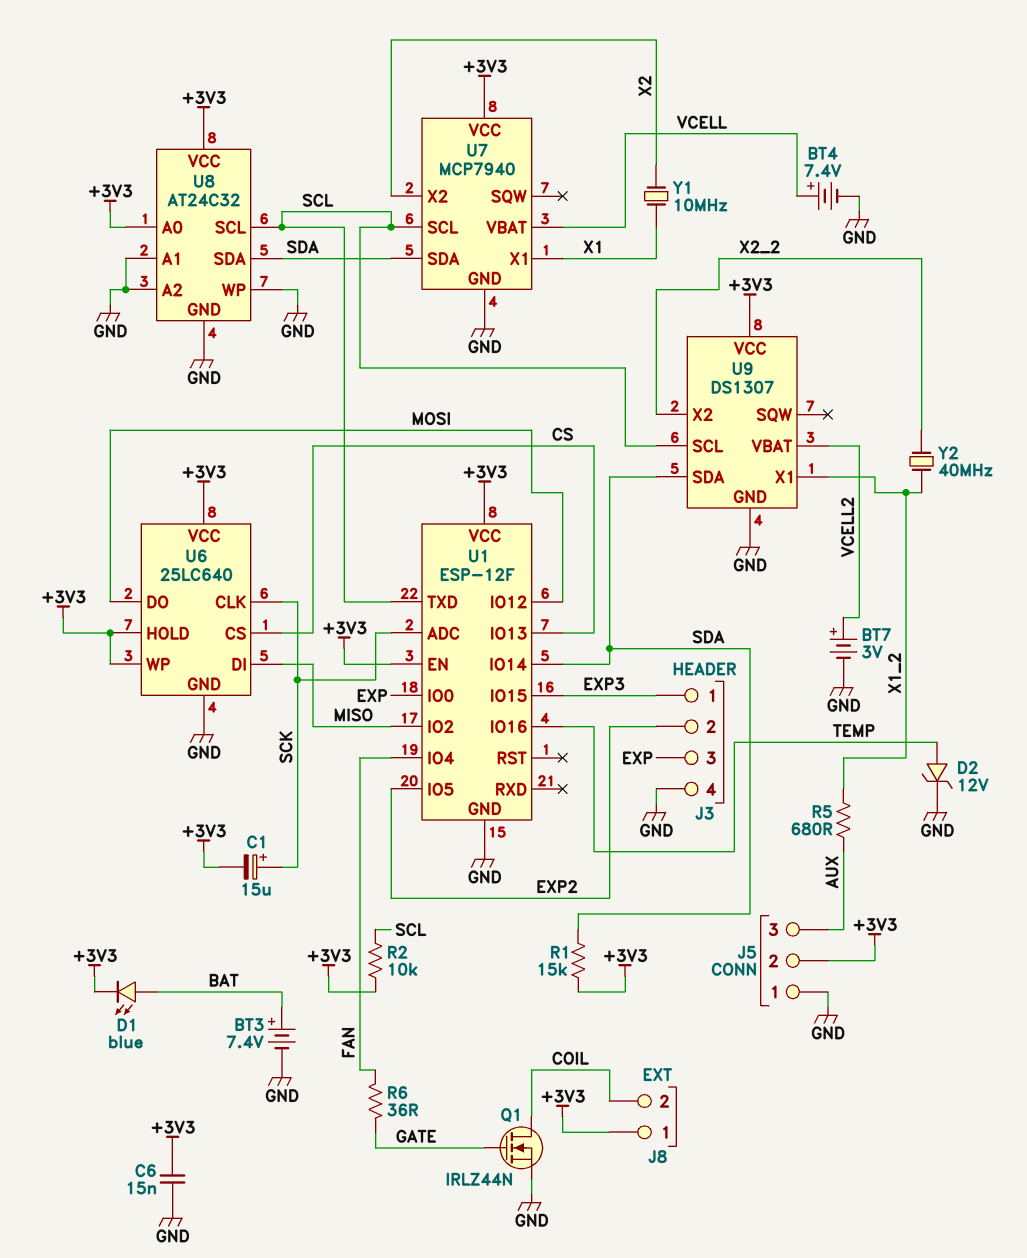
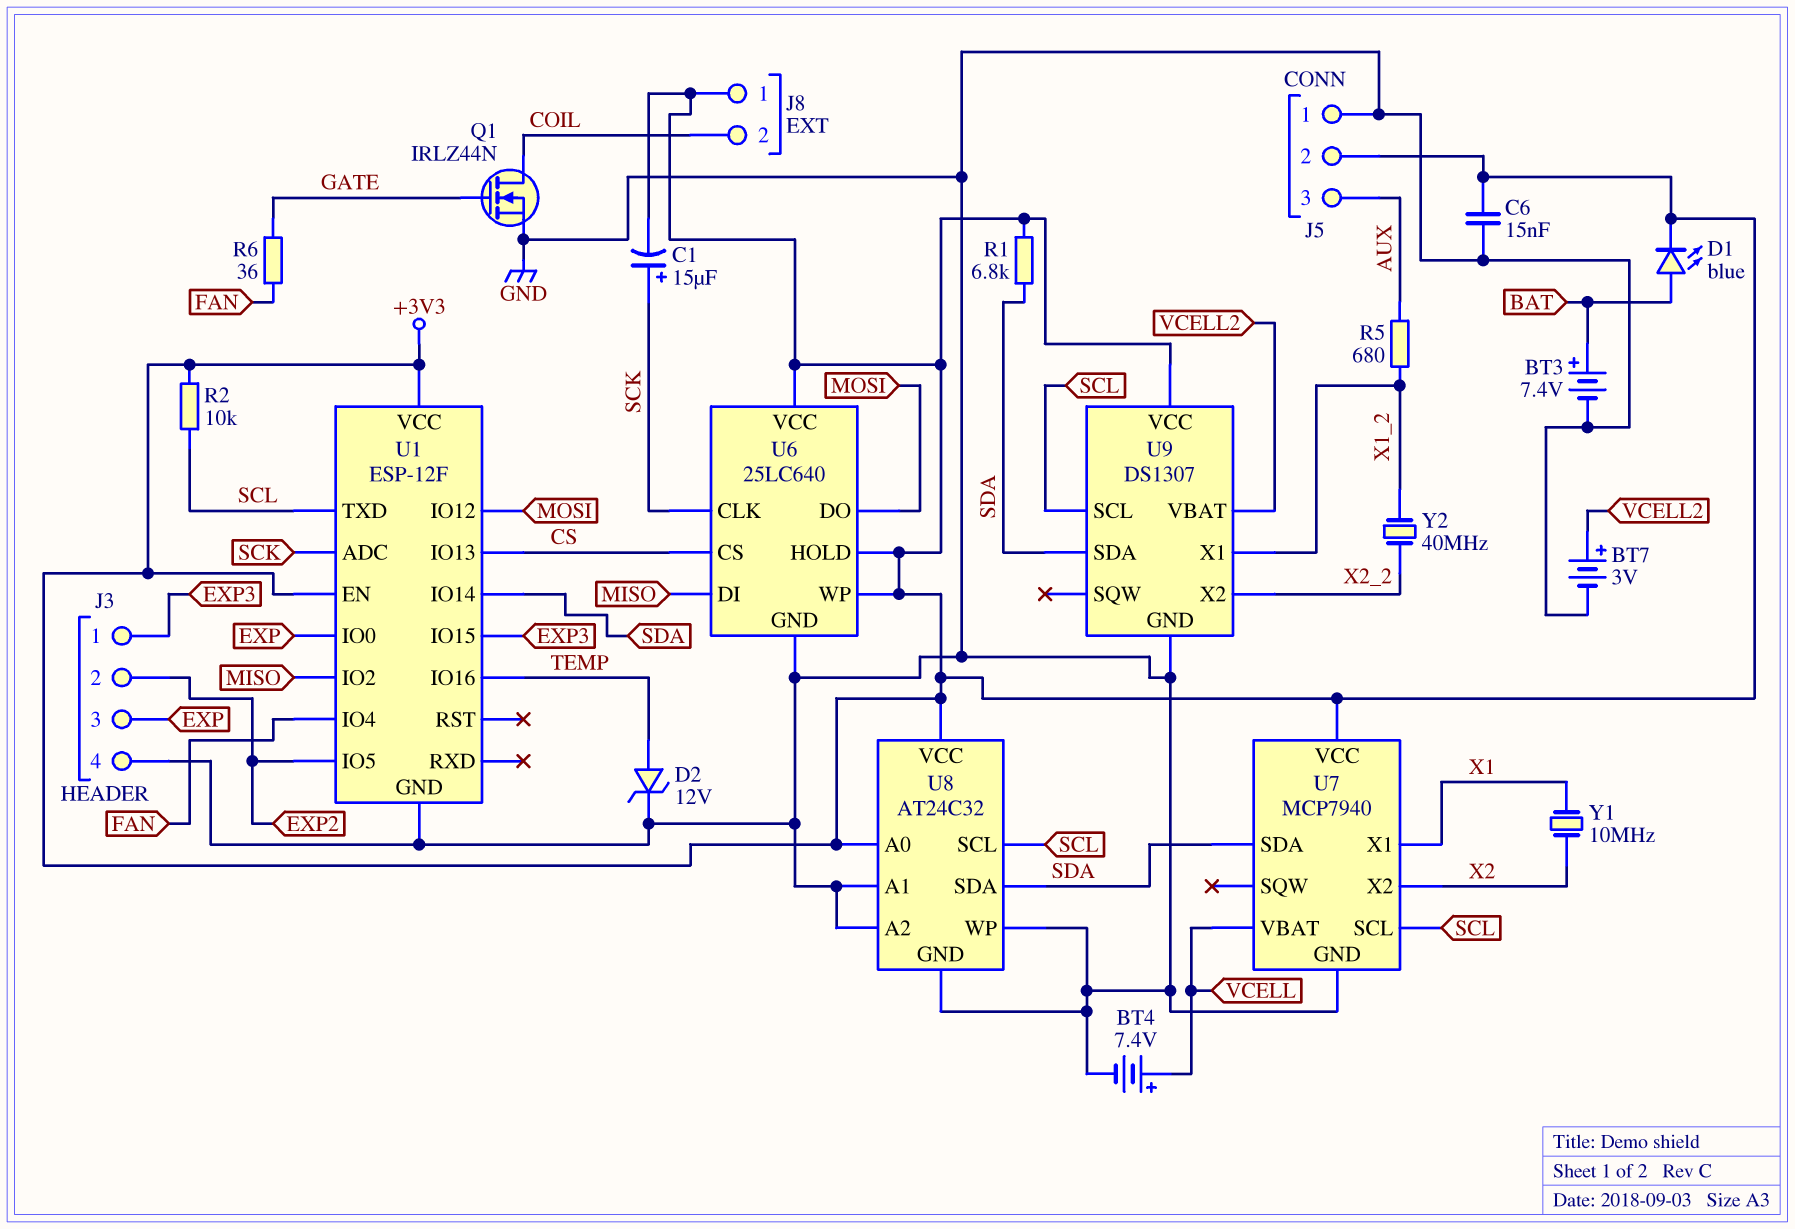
R1: 15k (+3V3, SDA) -> 6.8k (+3V3, SDA)

